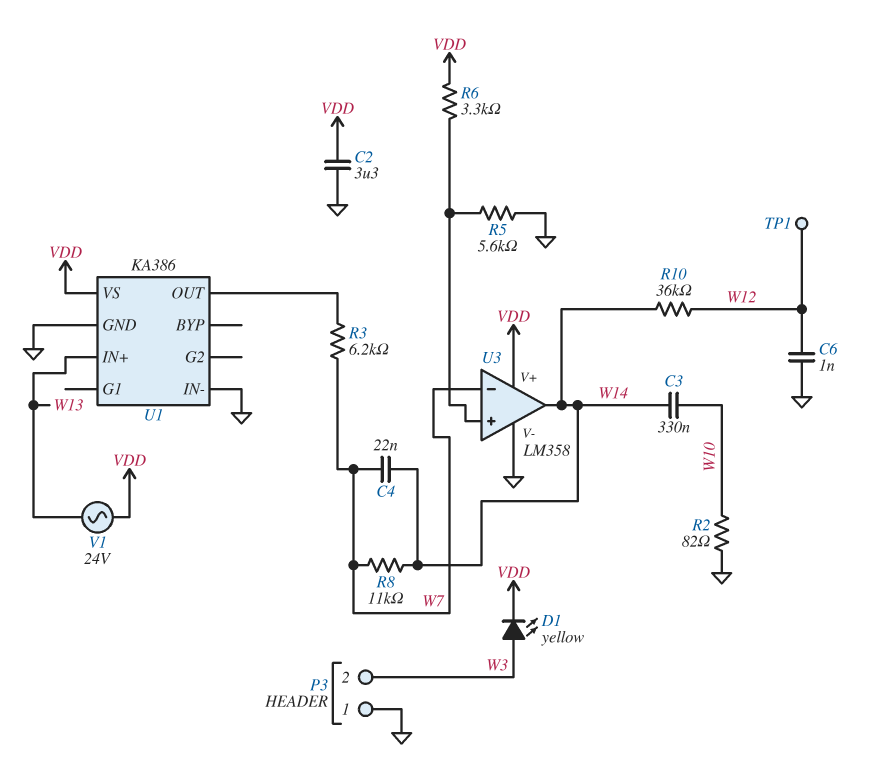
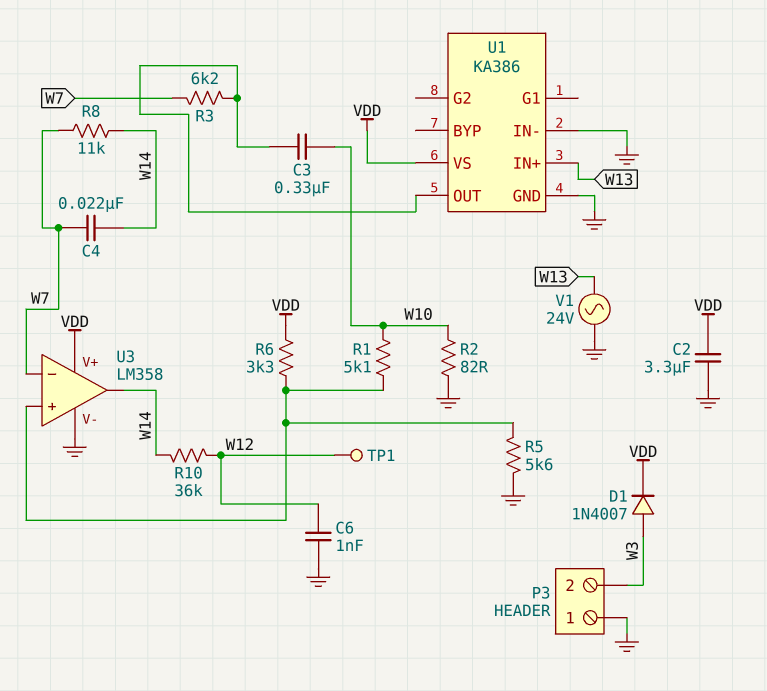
C3: 330nF (W10, W14) -> 330nF (U1/OUT, W10)
D1: LED yellow (A W3, K VDD) -> diode 1N4007 (A W3, K VDD)
R1: none -> 5.1k (U3/in+, W10)
V1: AC 24V (VDD, W13) -> AC 24V (GND, W13)

